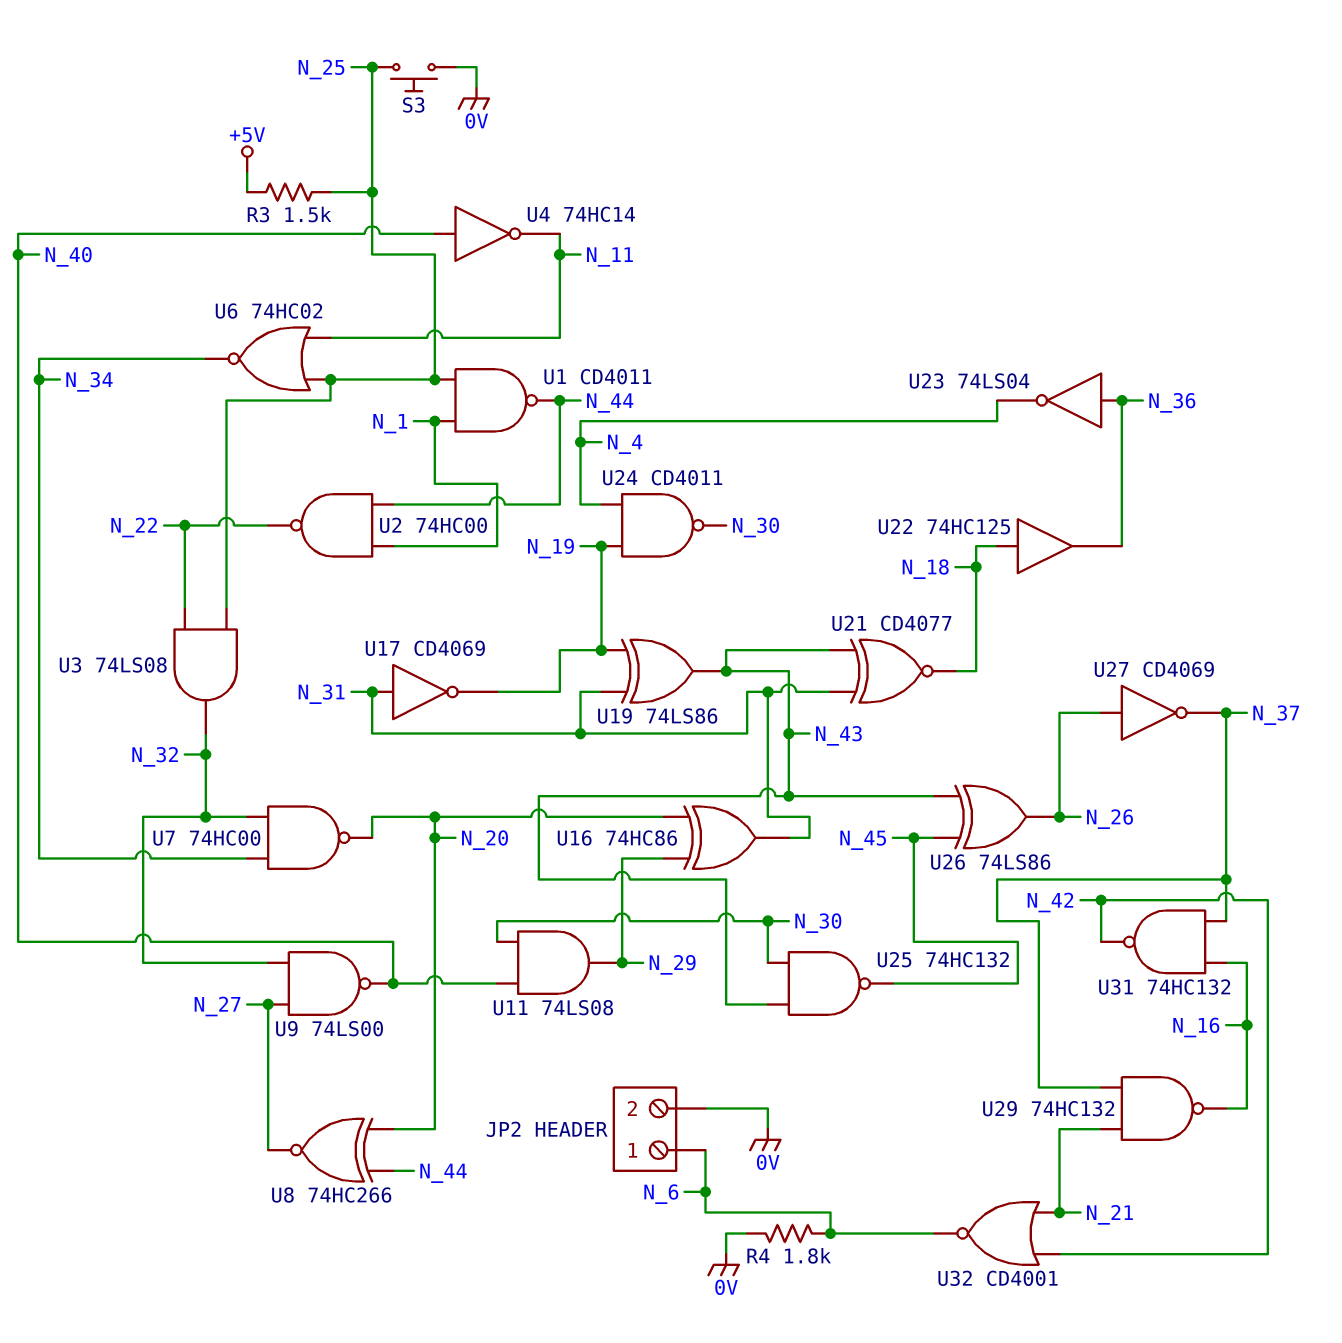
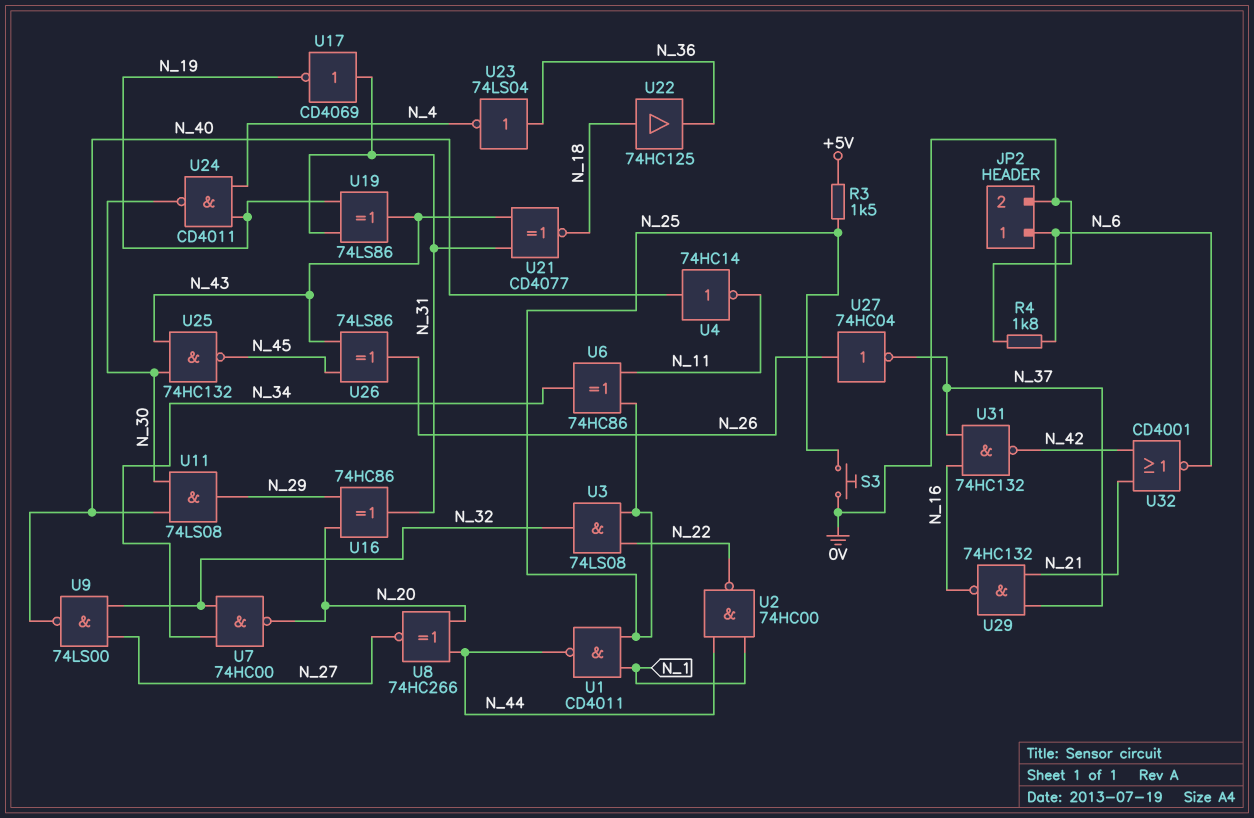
U6: NOR 74HC02 (in N_11, in N_25, out N_34) -> XOR 74HC86 (in N_11, in N_25, out N_34)
U27: NOT CD4069 (in N_26, out N_37) -> NOT 74HC04 (in N_26, out N_37)

